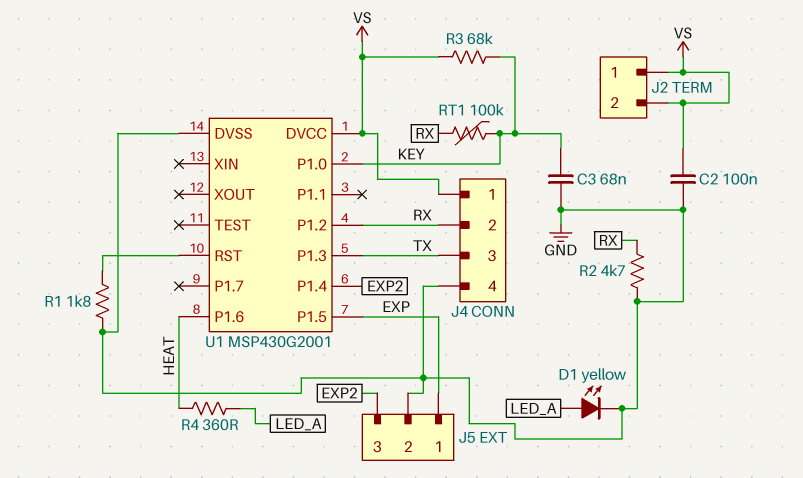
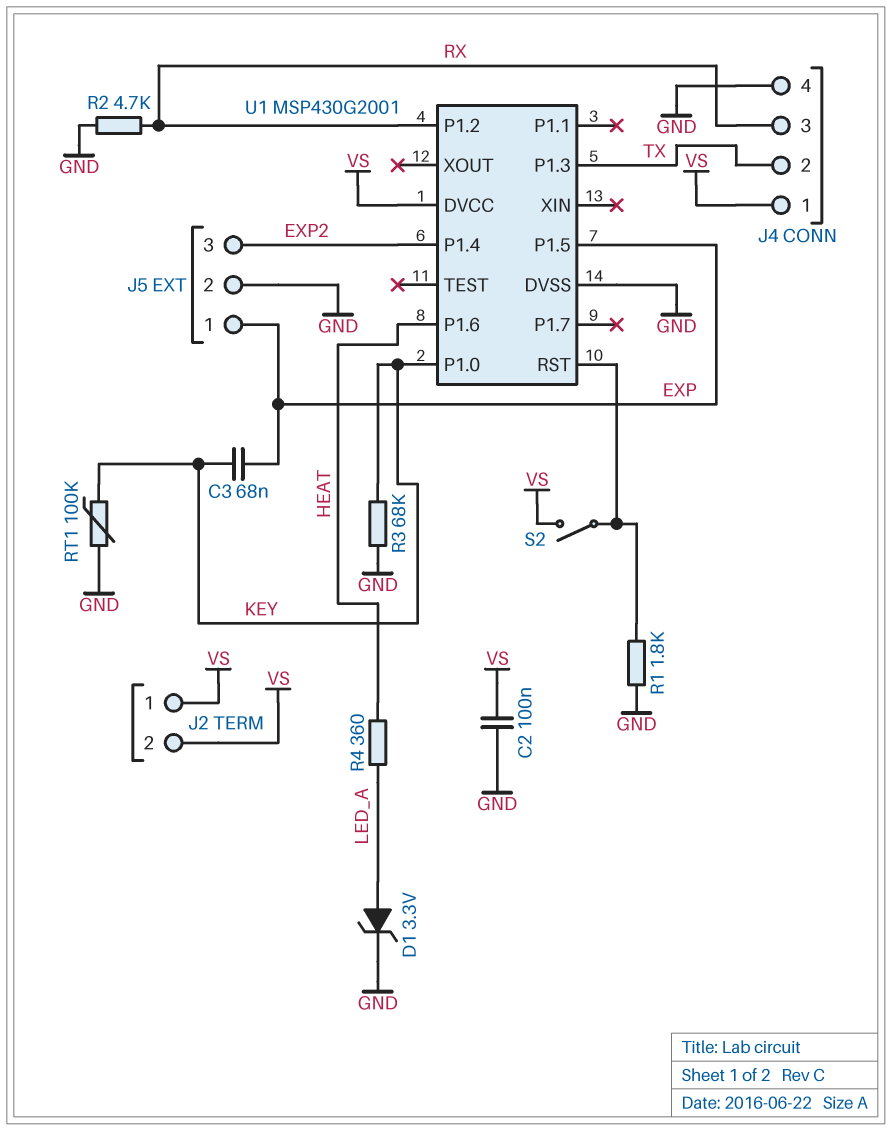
C3: 68nF (GND, KEY) -> 68nF (EXP, KEY)
D1: LED yellow (A LED_A, K GND) -> zener 3.3V (A LED_A, K GND)
J4 pin 2: RX -> TX
J4 pin 3: TX -> RX
R3: 68k (KEY, VS) -> 68k (GND, KEY)
RT1: 100k (KEY, RX) -> 100k (GND, KEY)
S2: none -> switch (U1/RST, VS)

